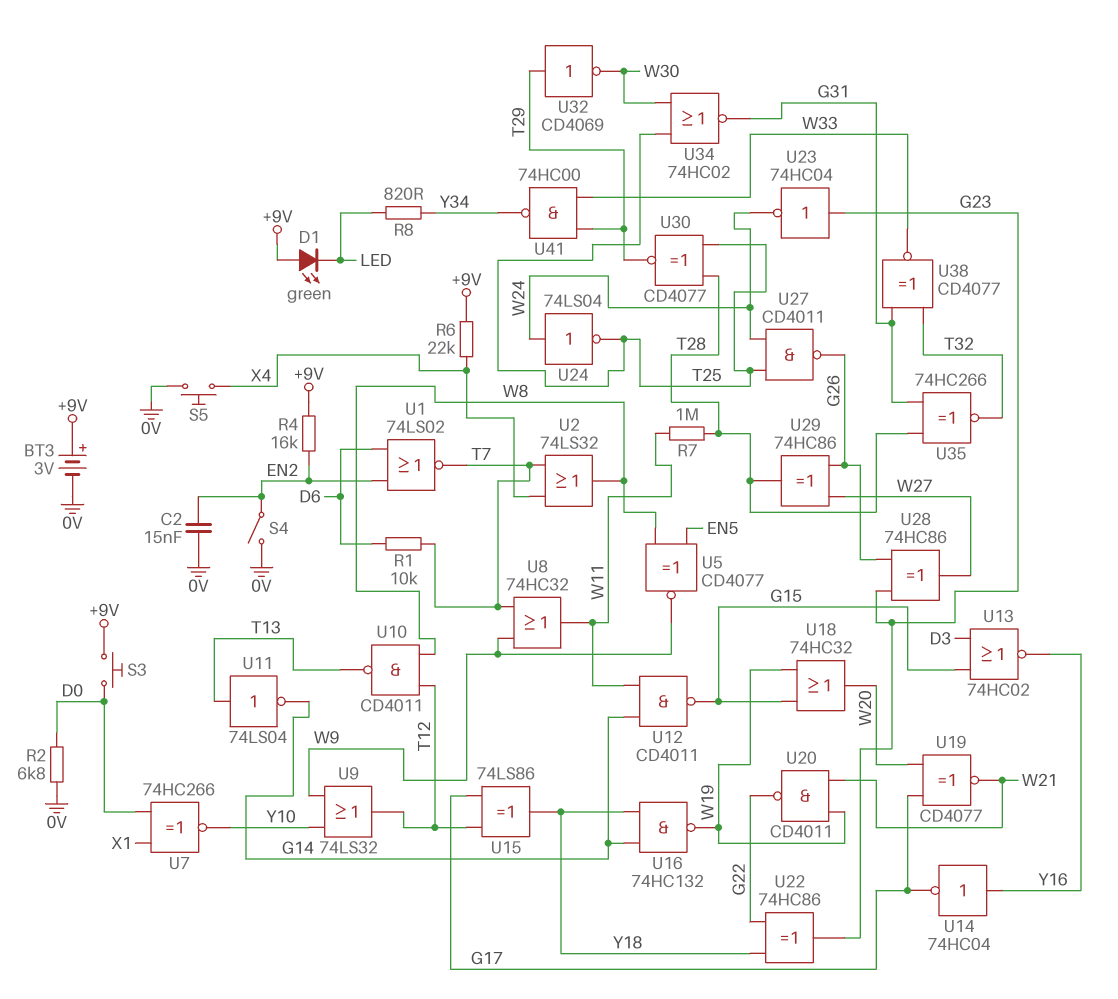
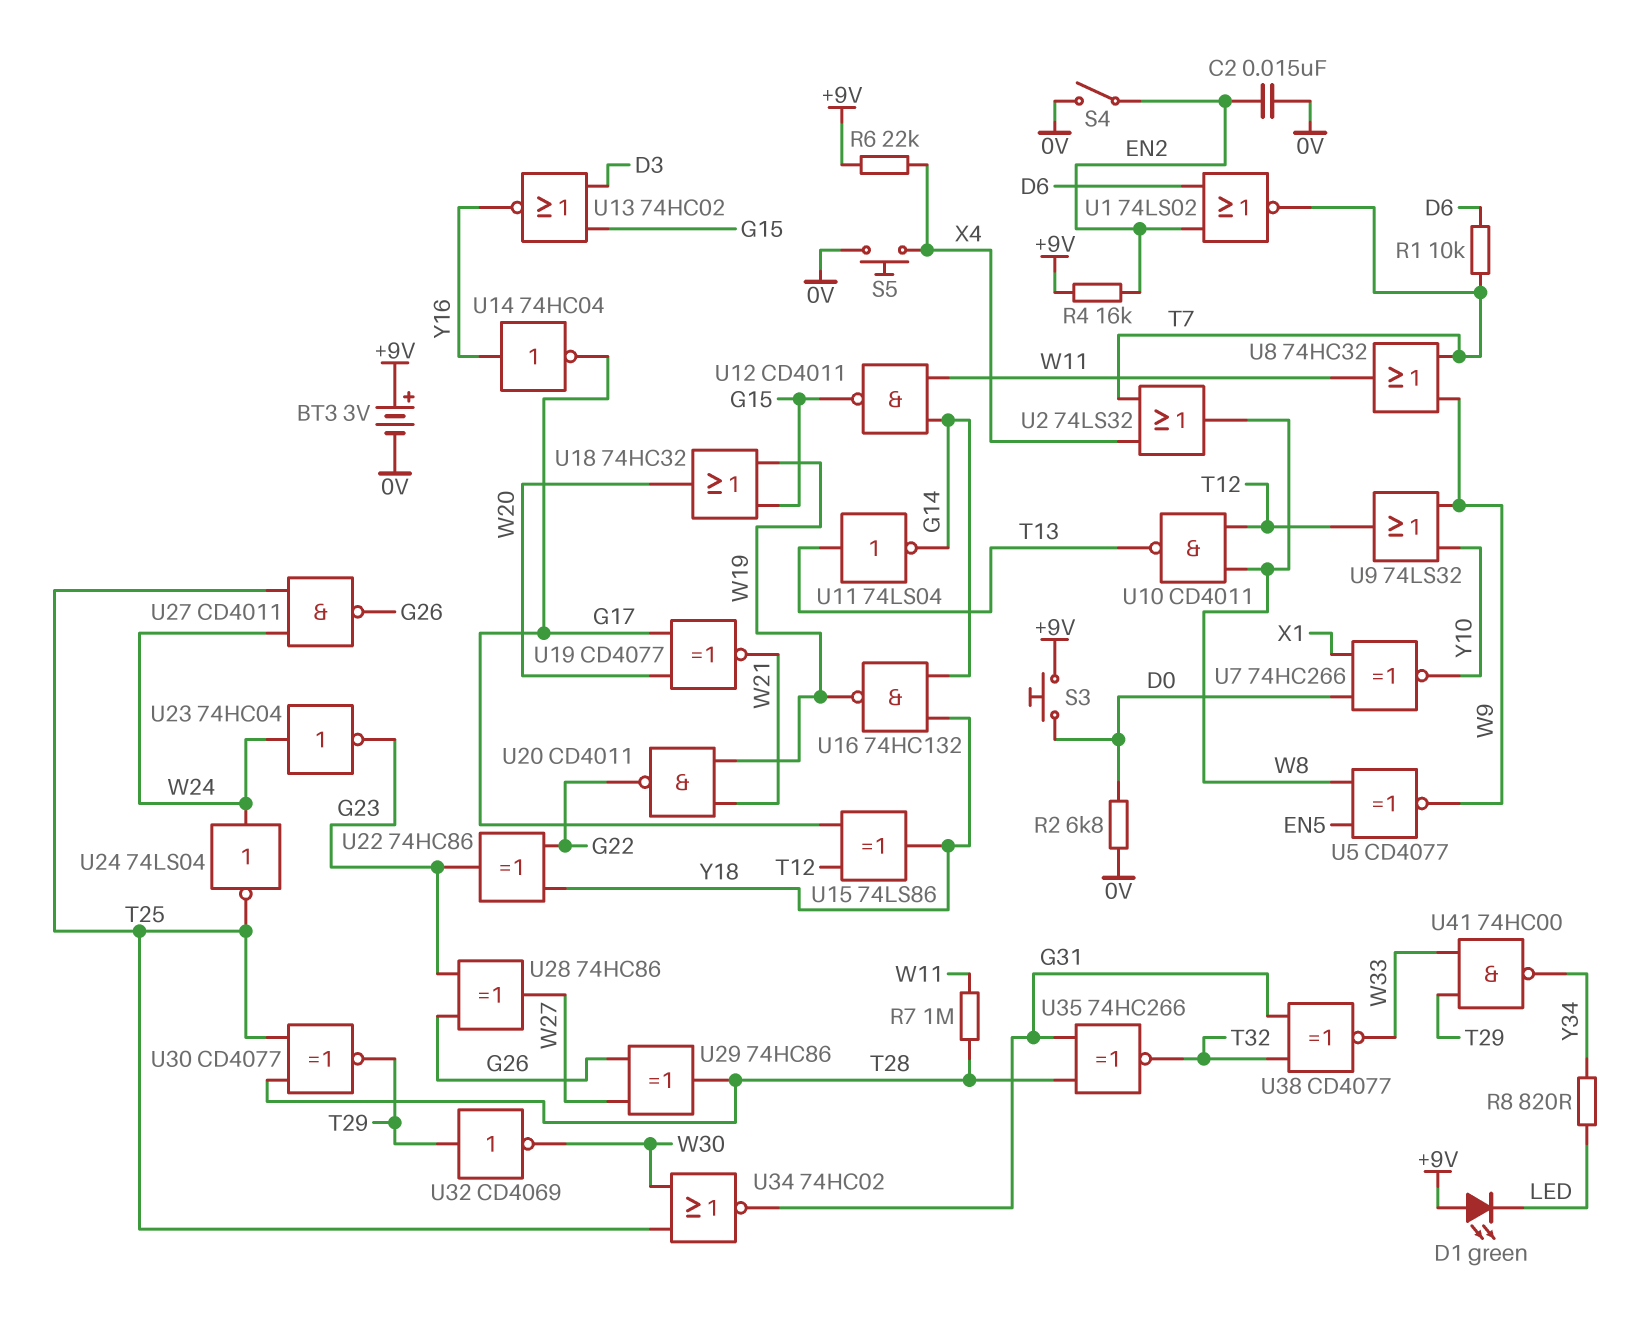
U23: NOT 74HC04 (in G23, out W24) -> NOT 74HC04 (in W24, out G23)

